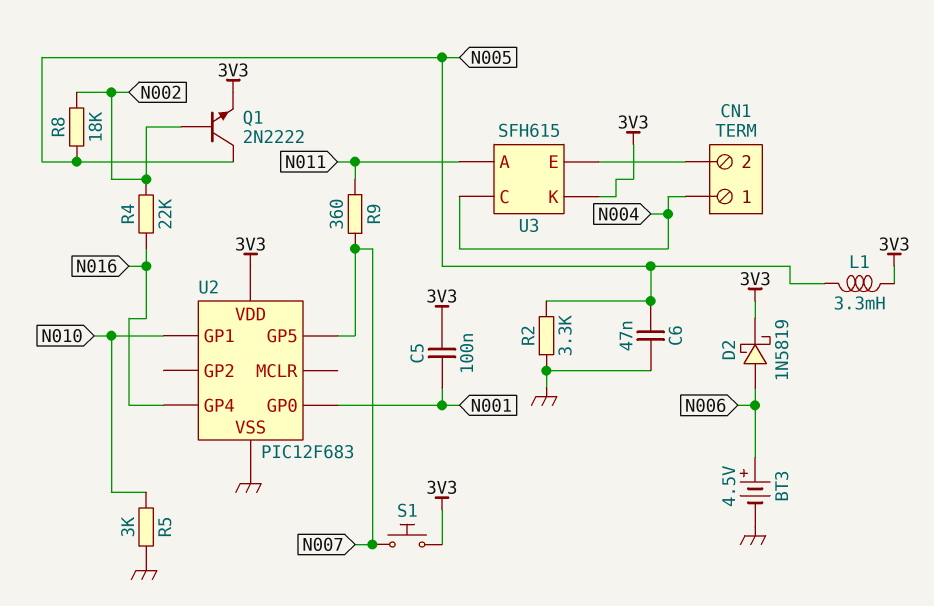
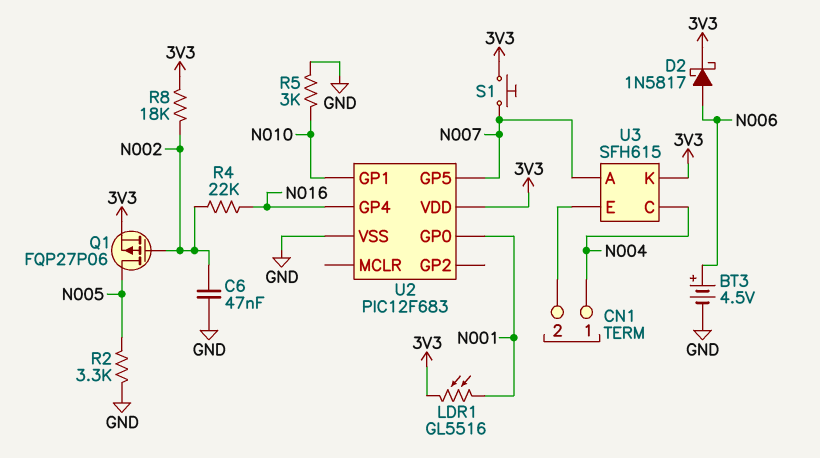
C5: 100nF (3V3, N001) -> none
C6: 47nF (GND, N005) -> 47nF (GND, N002)
D2: schottky 1N5819 (A N006, K 3V3) -> schottky 1N5817 (A N006, K 3V3)
L1: 3.3mH (3V3, N005) -> none
LDR1: none -> GL5516 (3V3, N001)
Q1: NPN 2N2222 (B N002, C N005, E 3V3) -> PMOS FQP27P06 (G N002, D N005, S 3V3)
R8: 18k (N002, N005) -> 18k (3V3, N002)
R9: 360 (N007, N011) -> none
U3 pin A: N011 -> N007

